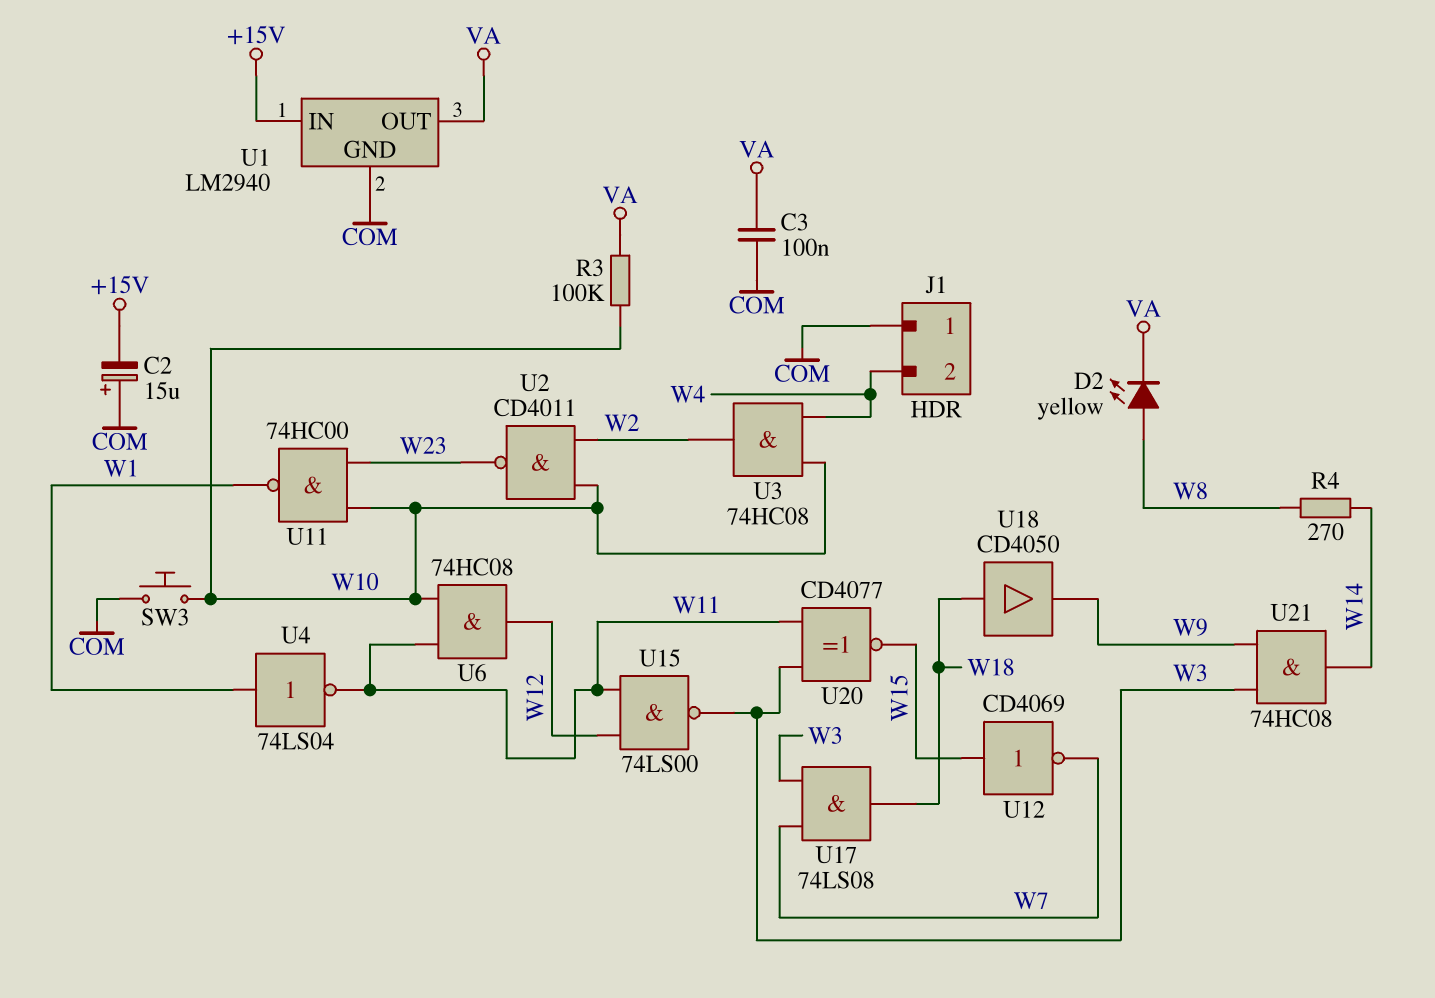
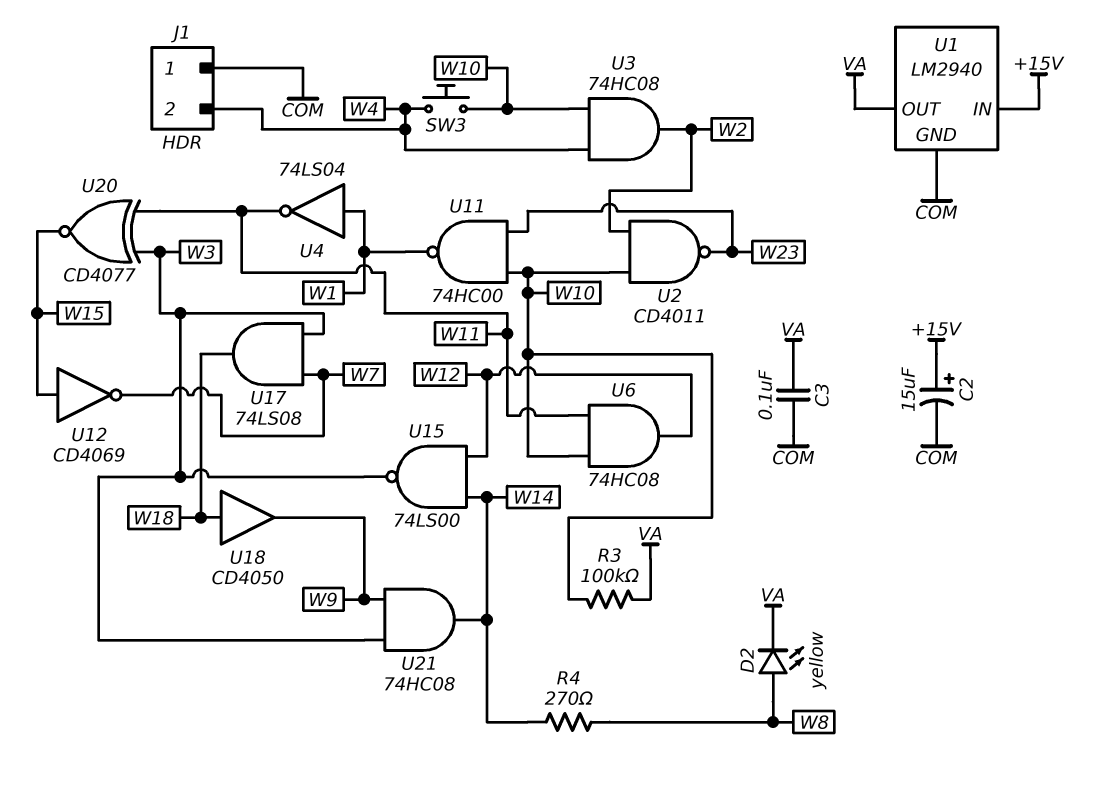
C2: 15uF (plus COM, minus +15V) -> 15uF (plus +15V, minus COM)
SW3: button (COM, W10) -> button (W4, W10)
U15: NAND 74LS00 (in W11, in W12, out W3) -> NAND 74LS00 (in W12, in W14, out W3)

